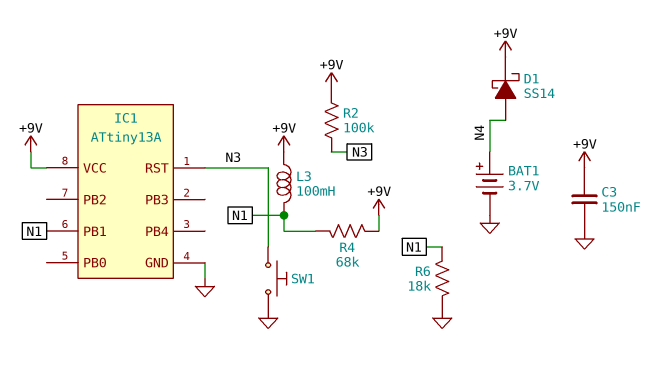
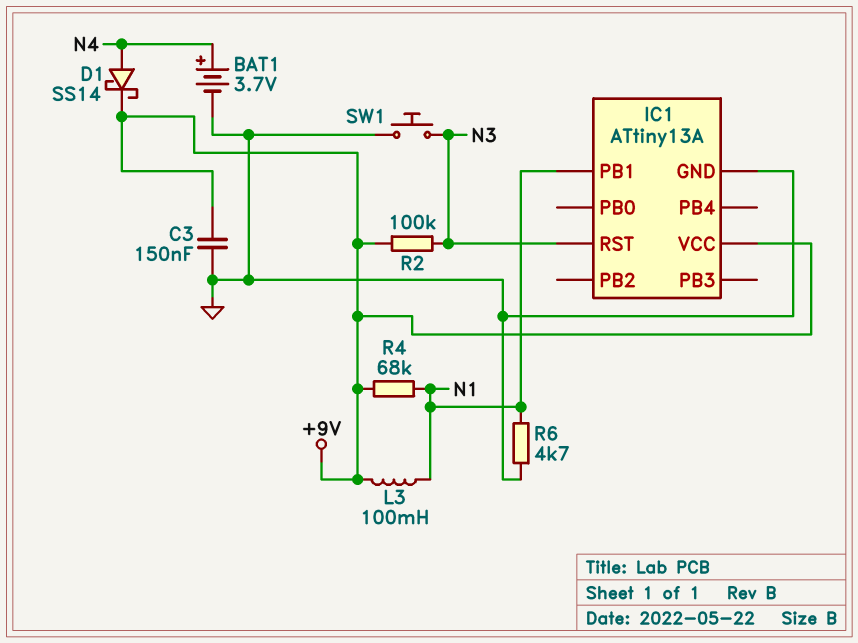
R6: 18k (GND, N1) -> 4.7k (GND, N1)

